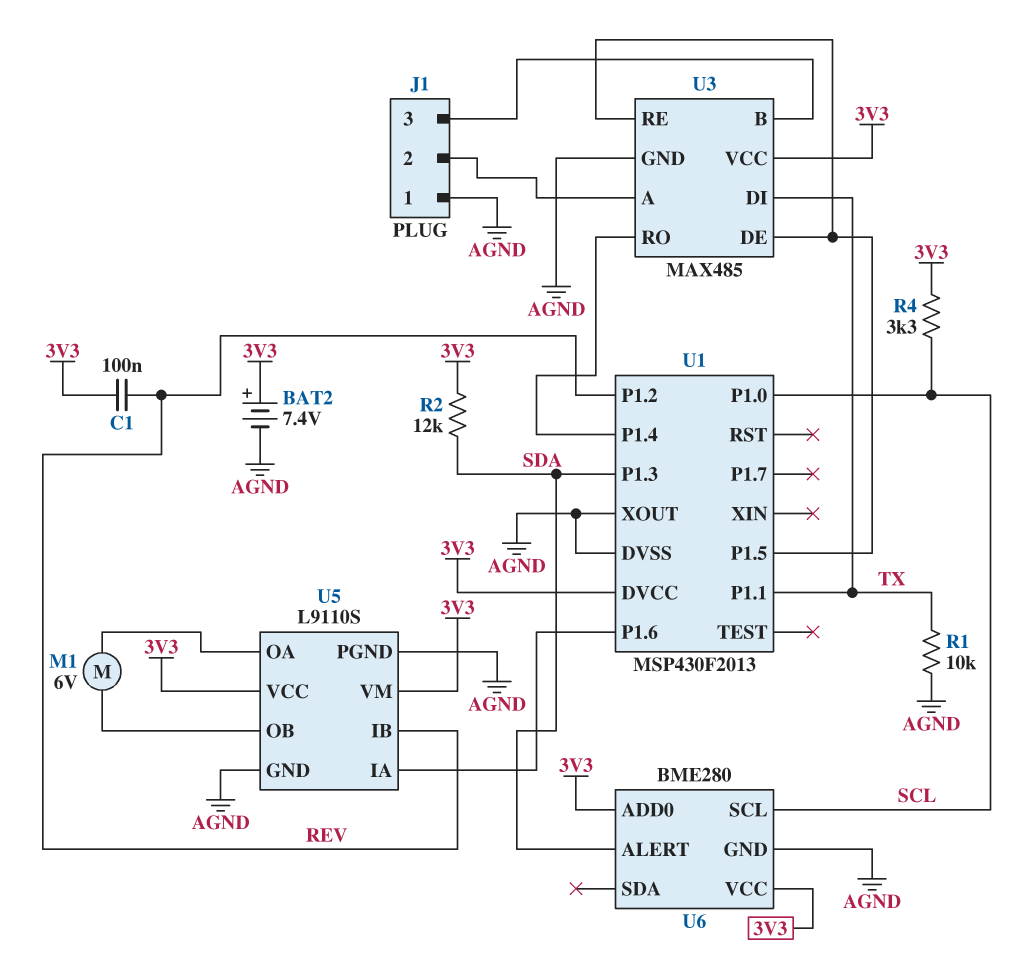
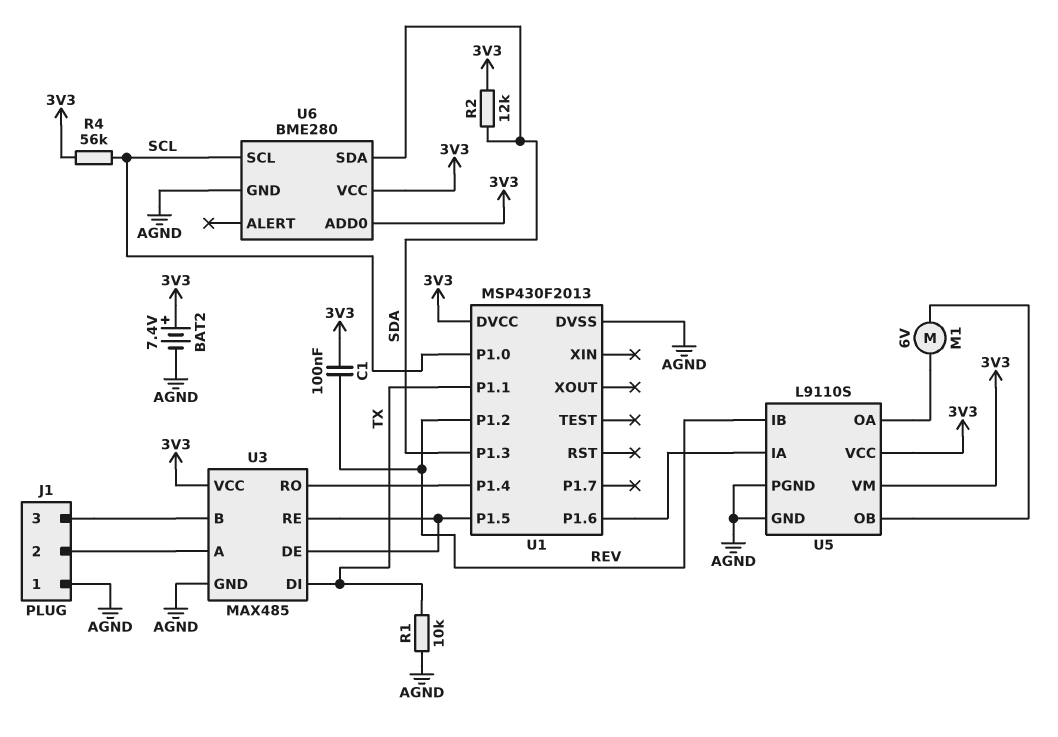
R4: 3.3k (3V3, SCL) -> 56k (3V3, SCL)
U1 pin XOUT: AGND -> none
U6 pin ALERT: SDA -> none
U6 pin SDA: none -> SDA

